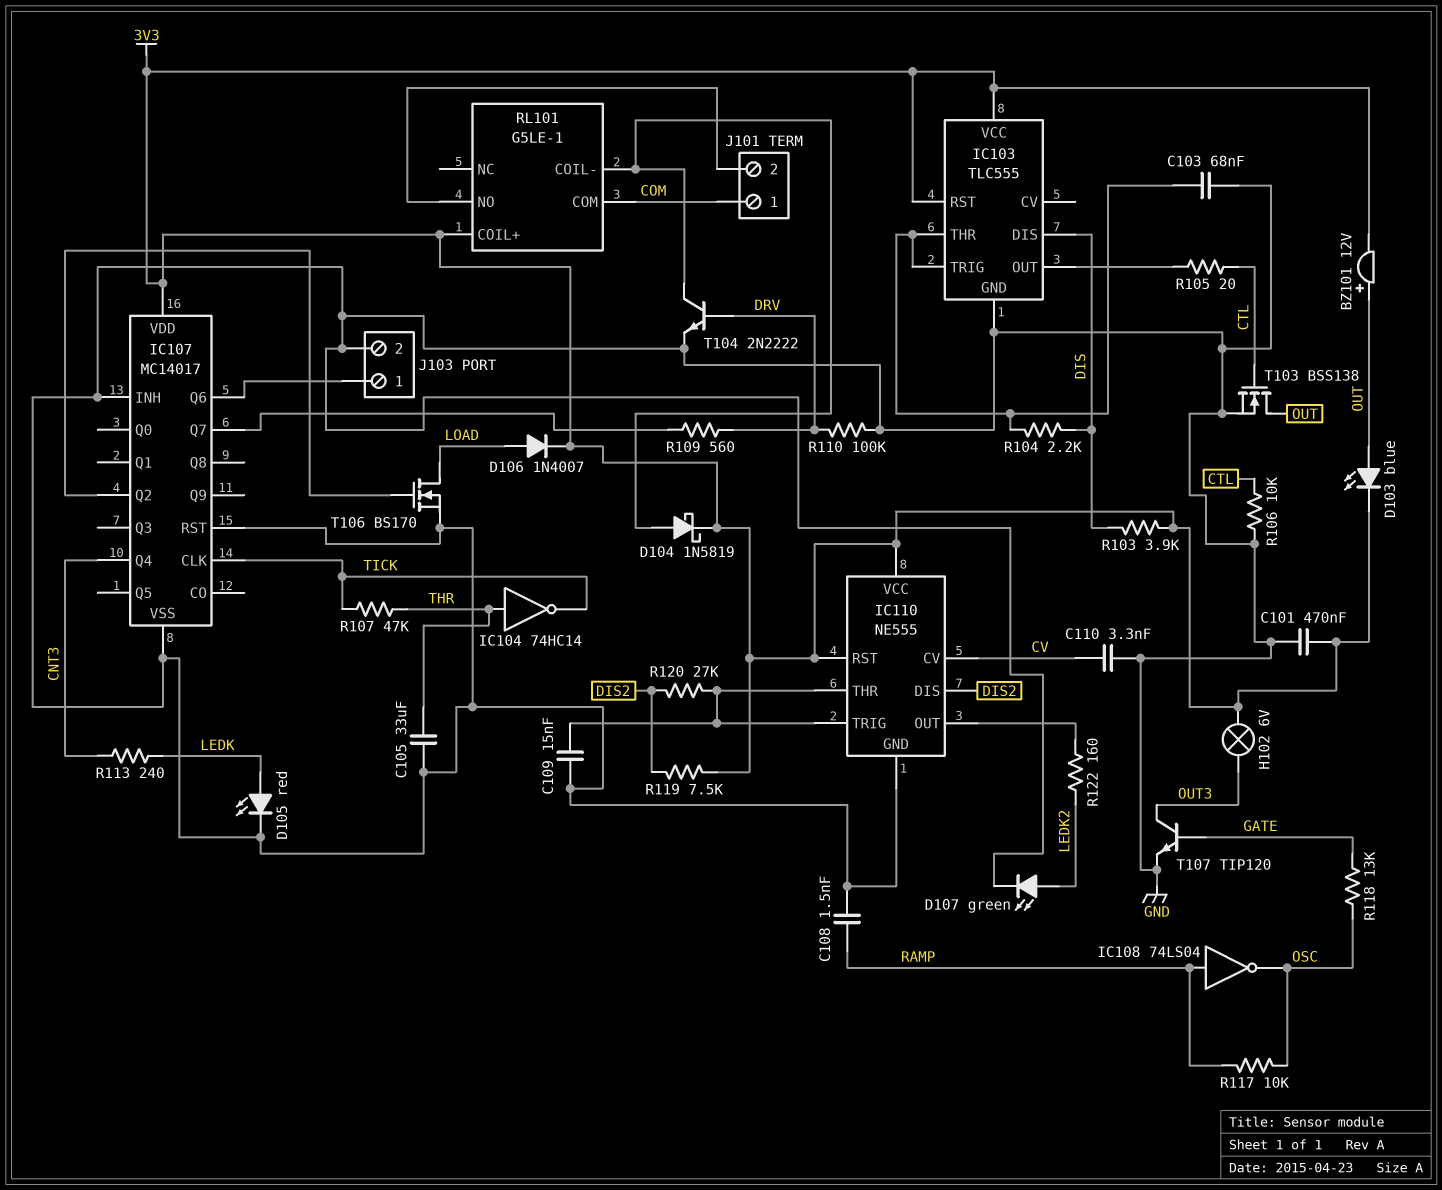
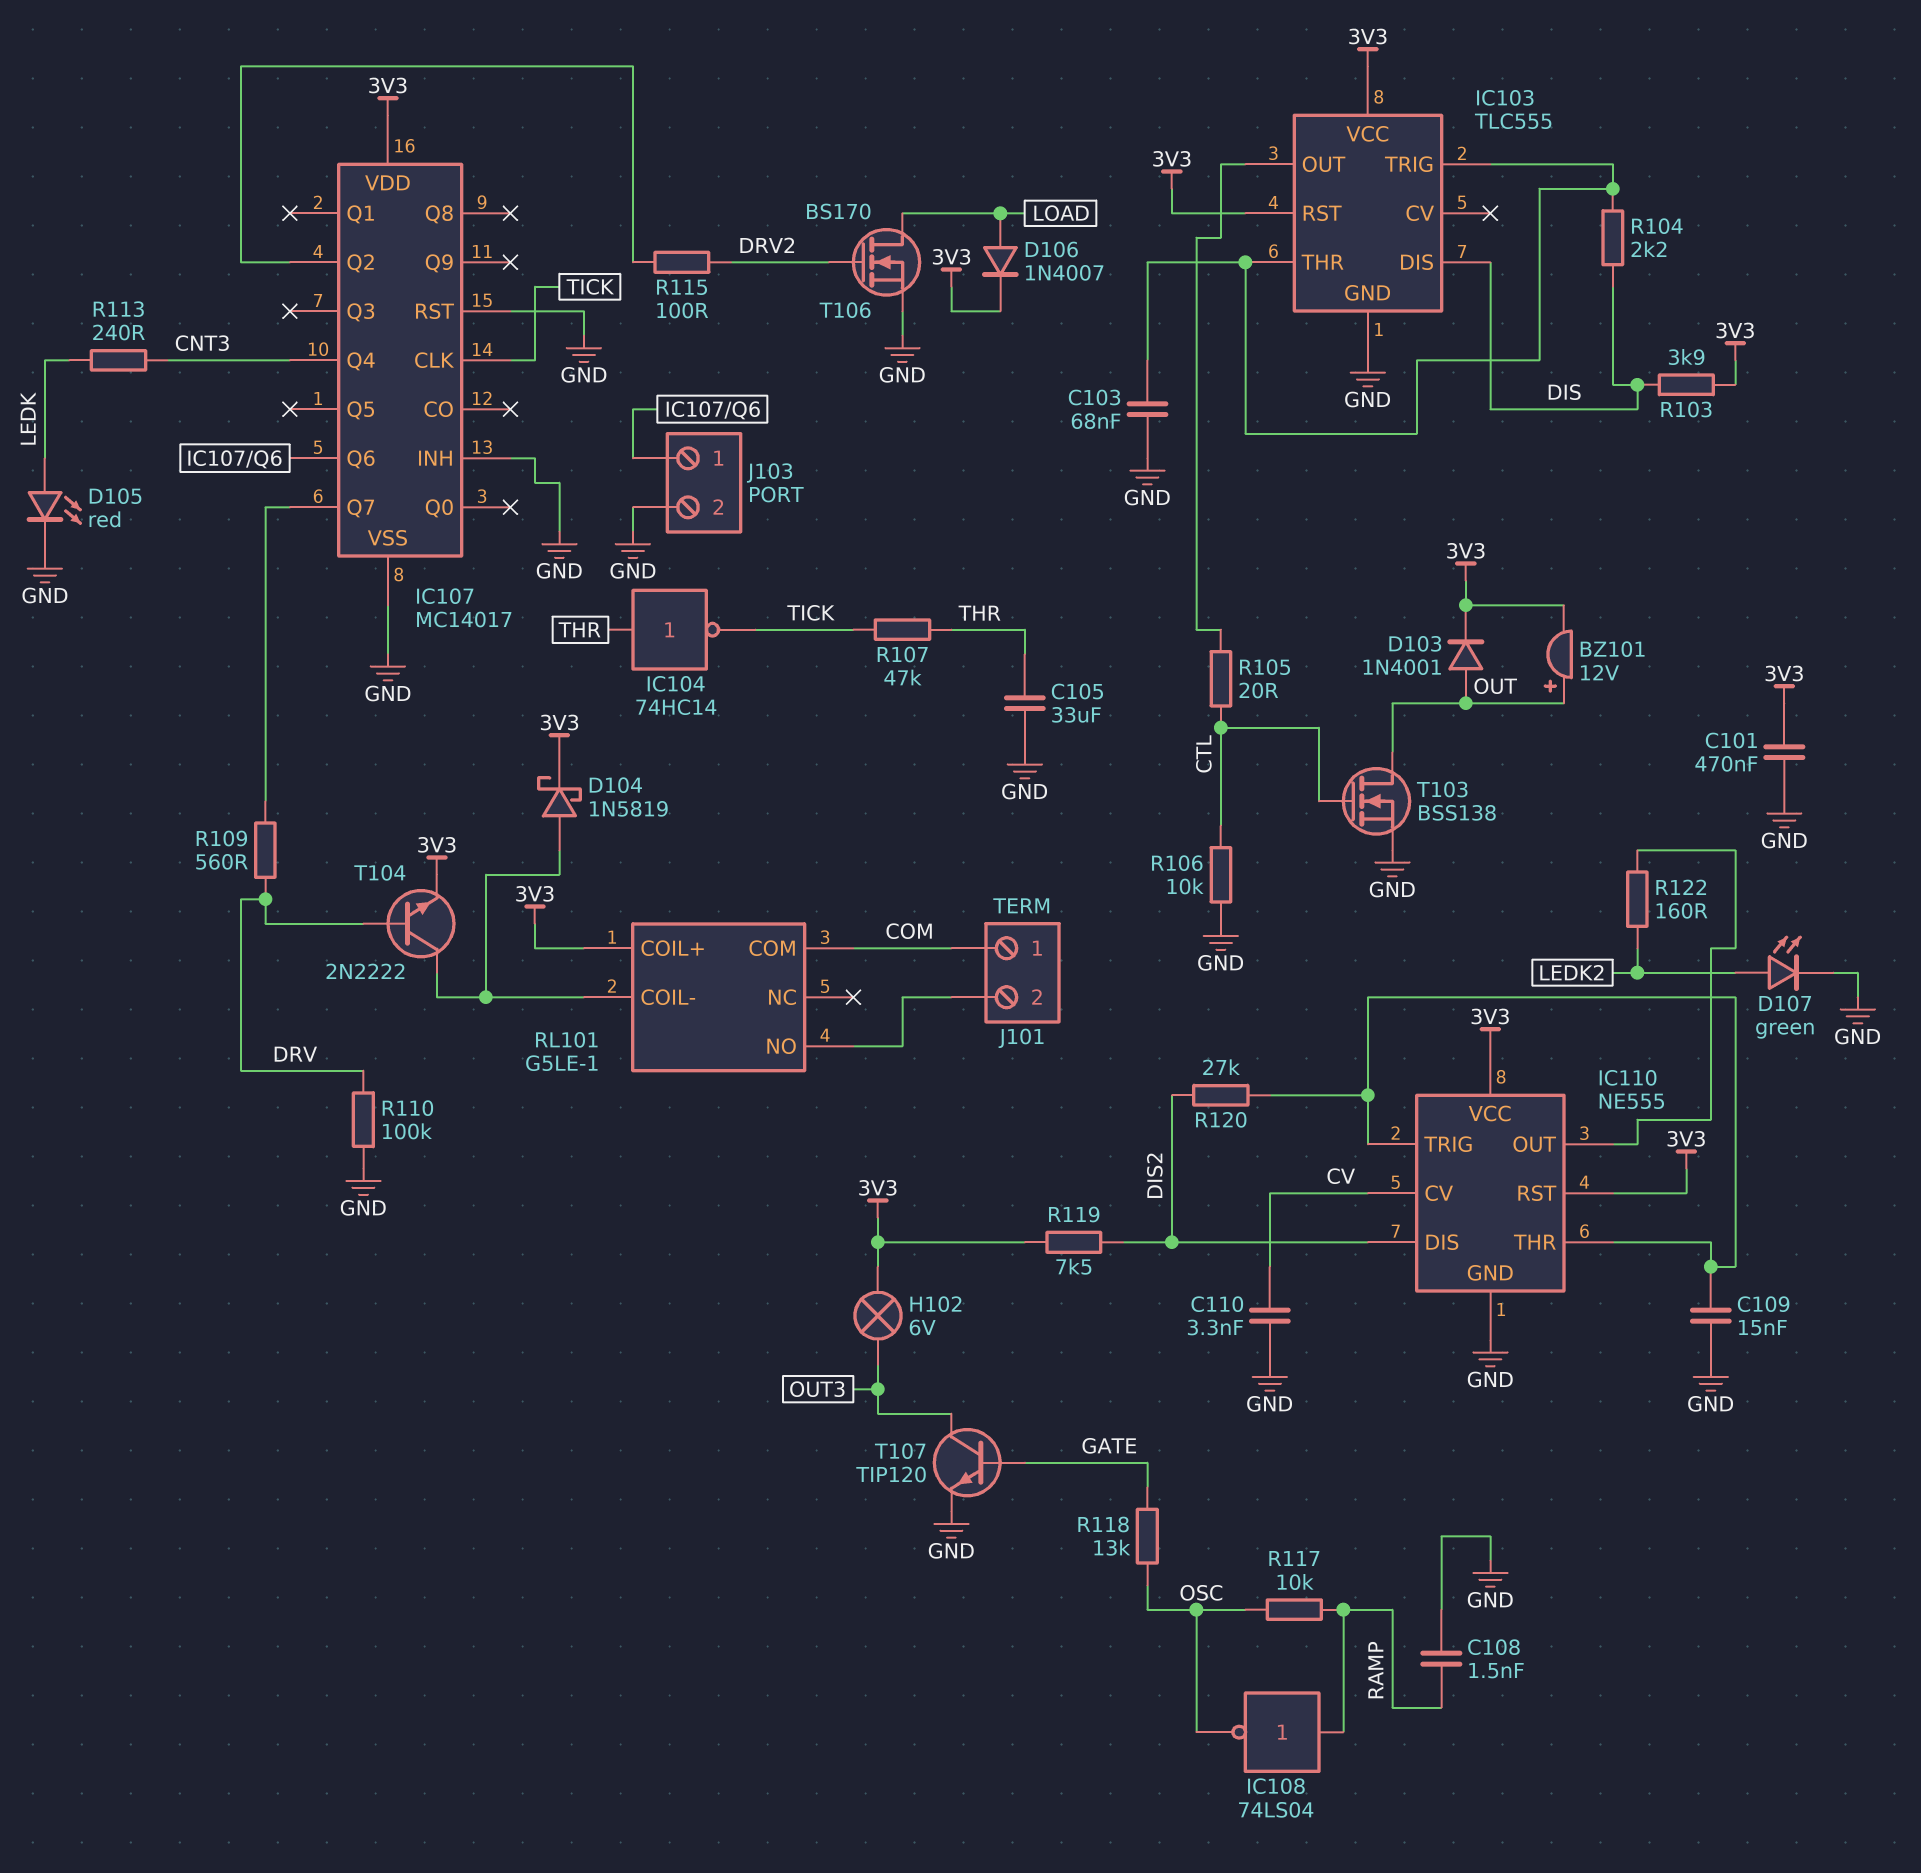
D103: LED blue (A OUT, K 3V3) -> diode 1N4001 (A OUT, K 3V3)
R115: none -> 100 (DRV2, IC107/Q2)
T104: NPN 2N2222 (B DRV, C RL101/COIL-, E GND) -> NPN 2N2222 (B DRV, C RL101/COIL-, E 3V3)
T106: NMOS BS170 (G IC107/Q2, D LOAD, S GND) -> NMOS BS170 (G DRV2, D LOAD, S GND)

